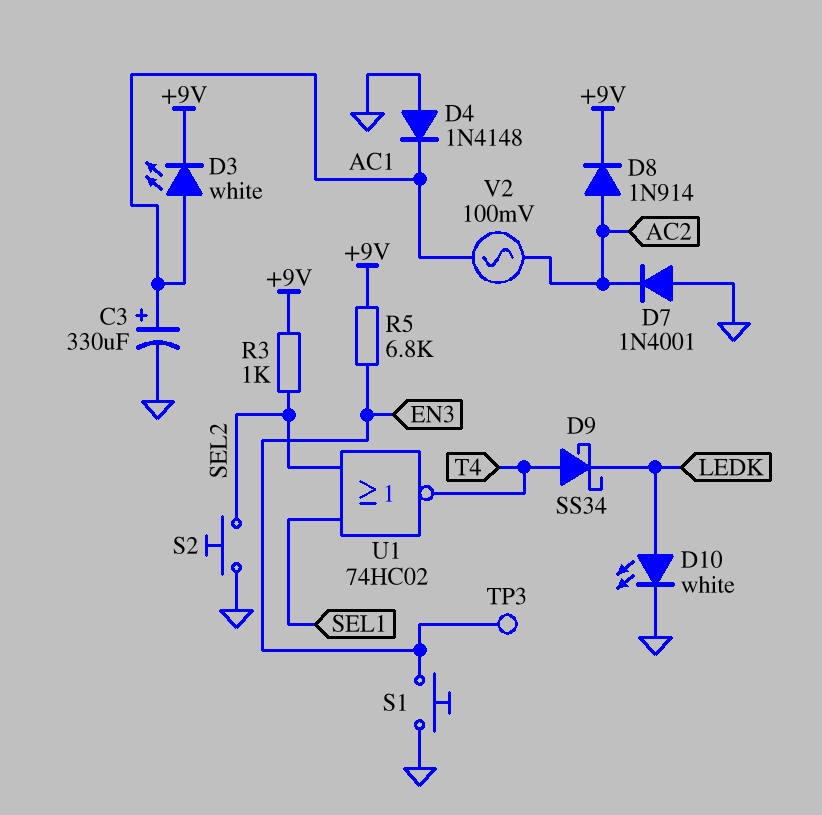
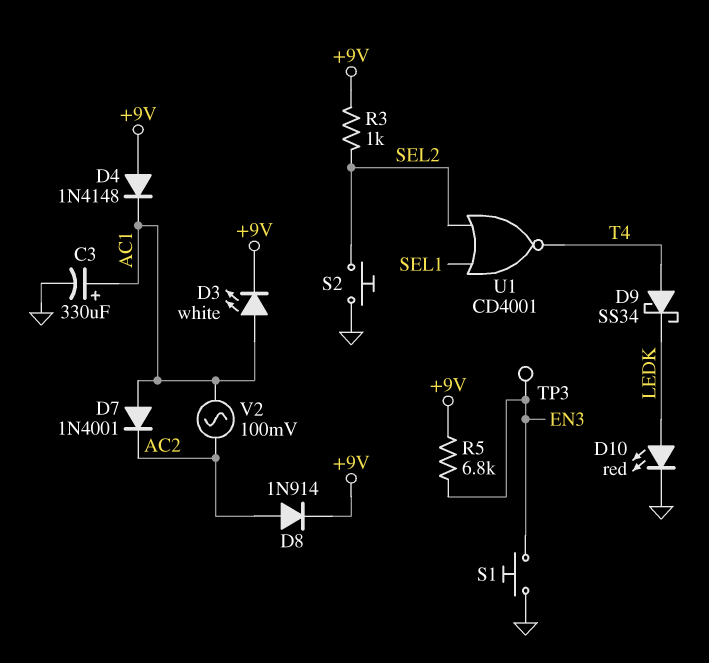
D4: diode 1N4148 (A GND, K AC1) -> diode 1N4148 (A +9V, K AC1)
D7: diode 1N4001 (A GND, K AC2) -> diode 1N4001 (A AC1, K AC2)
D10: LED white (A LEDK, K GND) -> LED red (A LEDK, K GND)
U1: NOR 74HC02 (in SEL1, in SEL2, out T4) -> NOR CD4001 (in SEL1, in SEL2, out T4)

